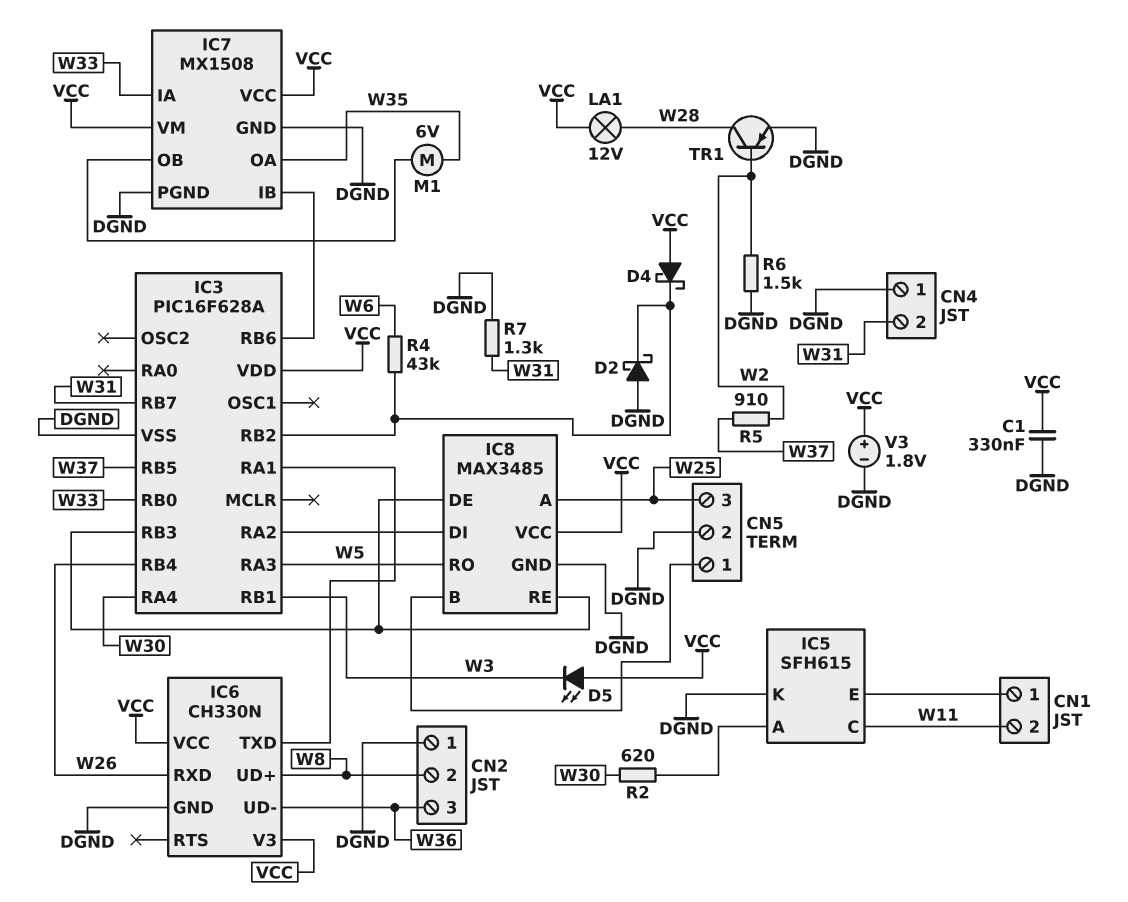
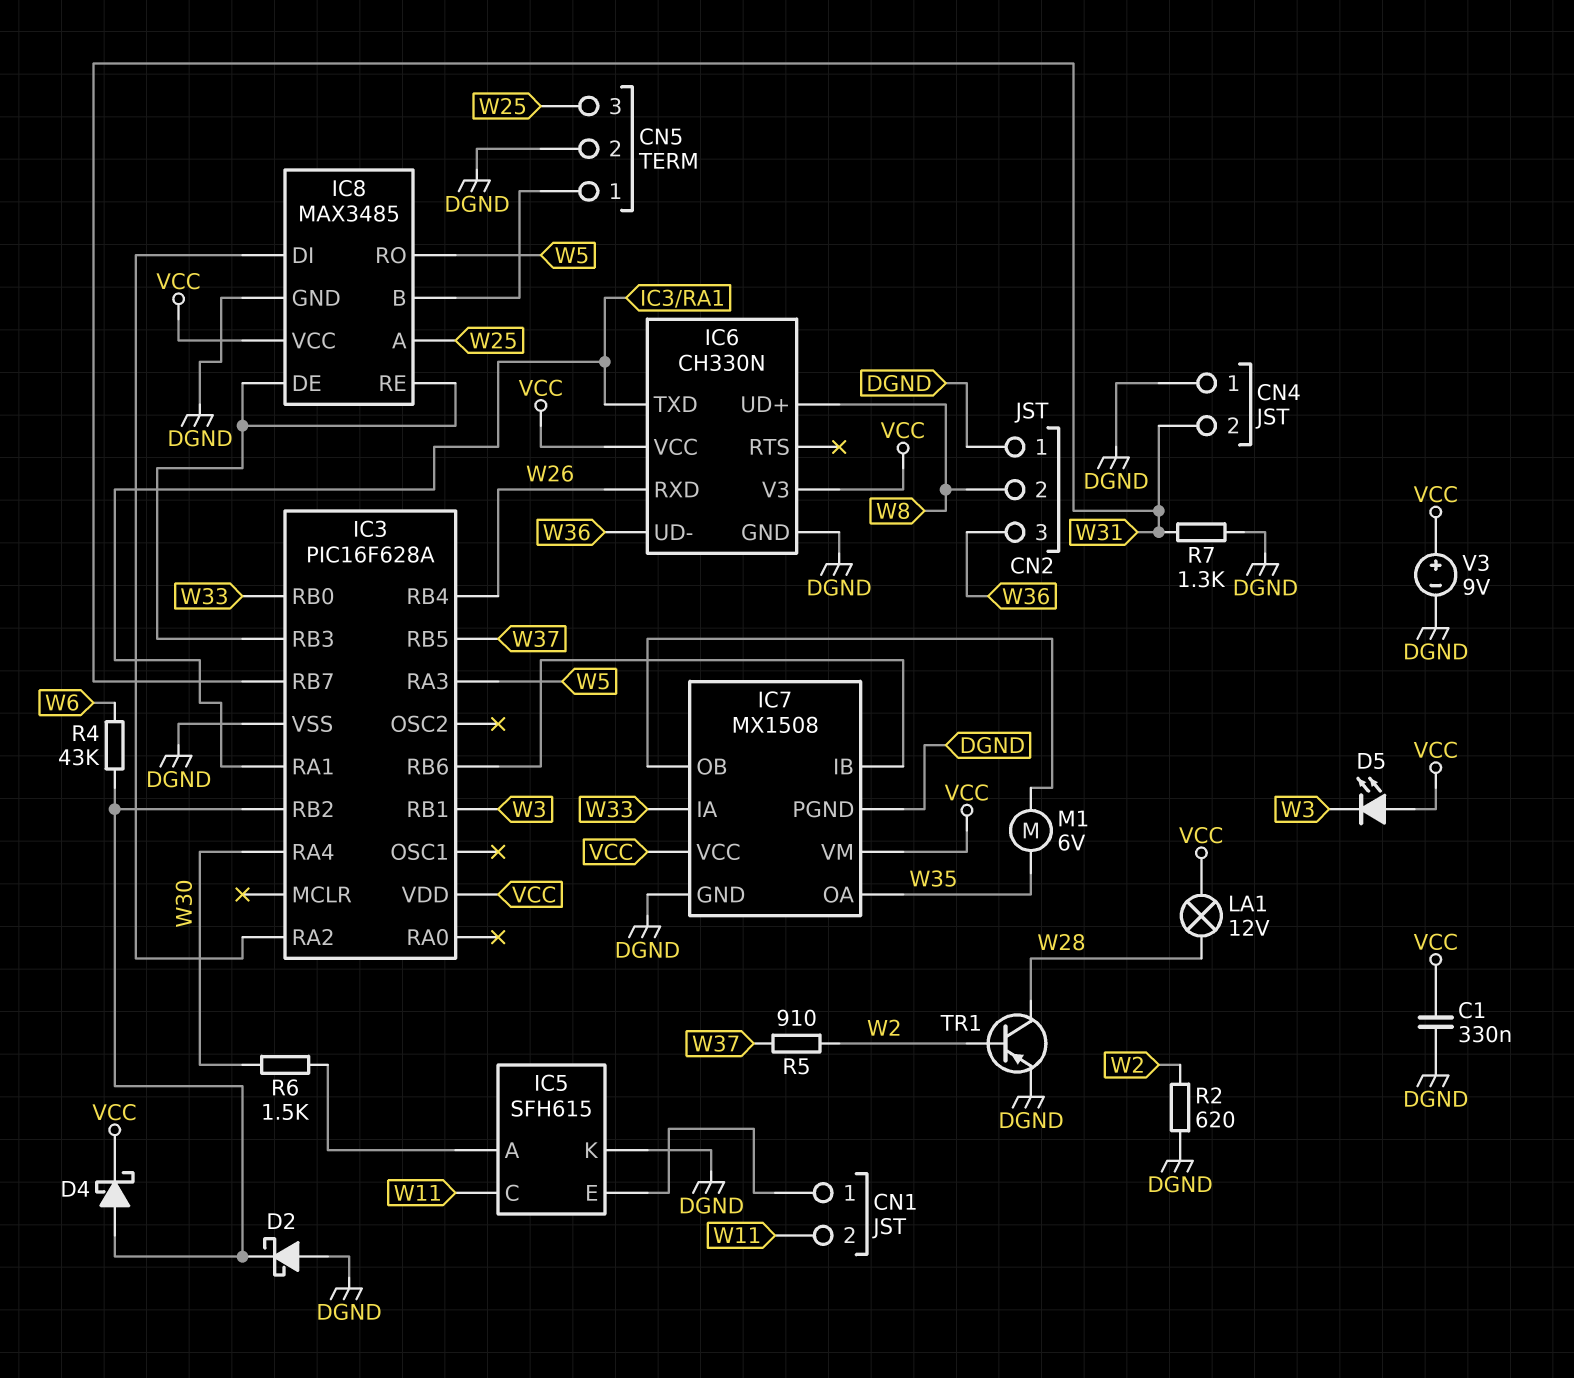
D4: schottky (A VCC, K IC3/RB2) -> schottky (A IC3/RB2, K VCC)
R2: 620 (IC5/A, W30) -> 620 (DGND, W2)
R6: 1.5k (DGND, W2) -> 1.5k (IC5/A, W30)
V3: 1.8V (plus VCC, minus DGND) -> 9V (plus VCC, minus DGND)

